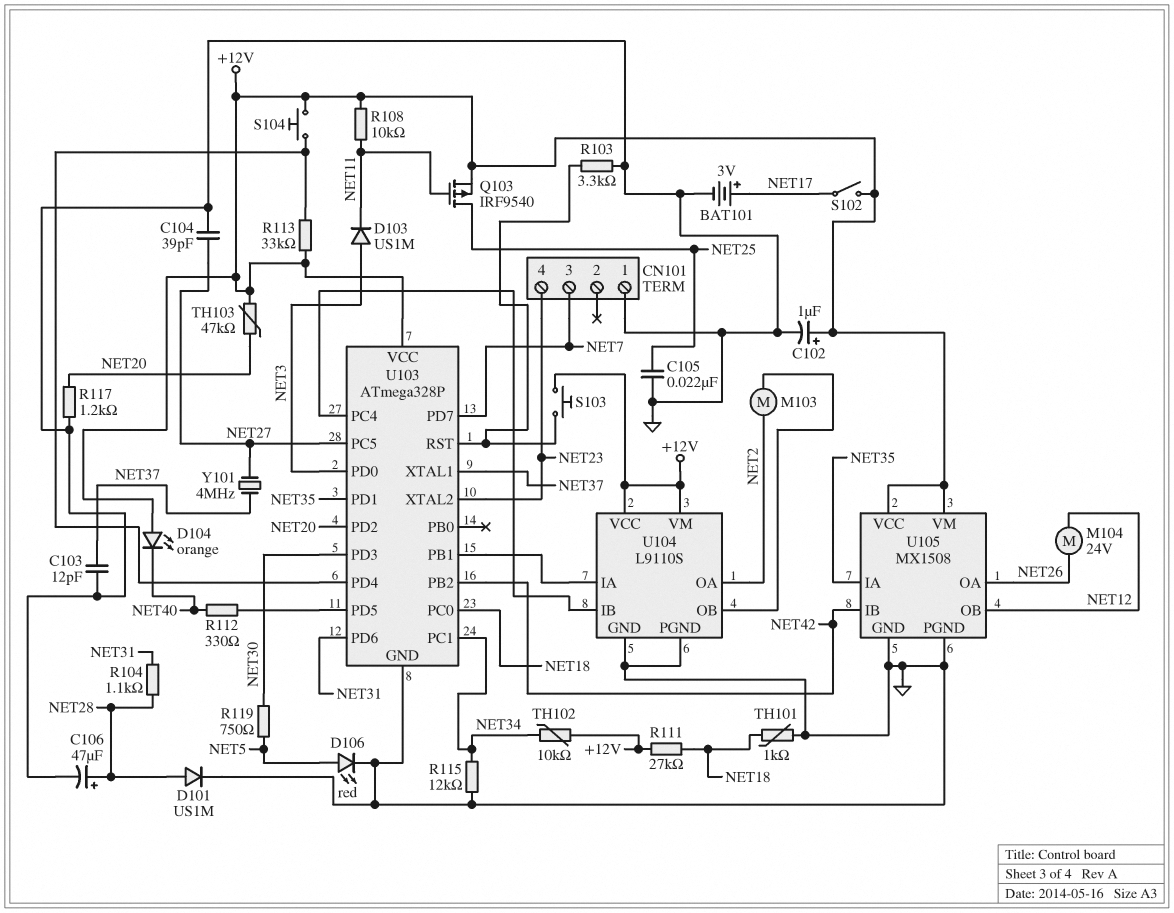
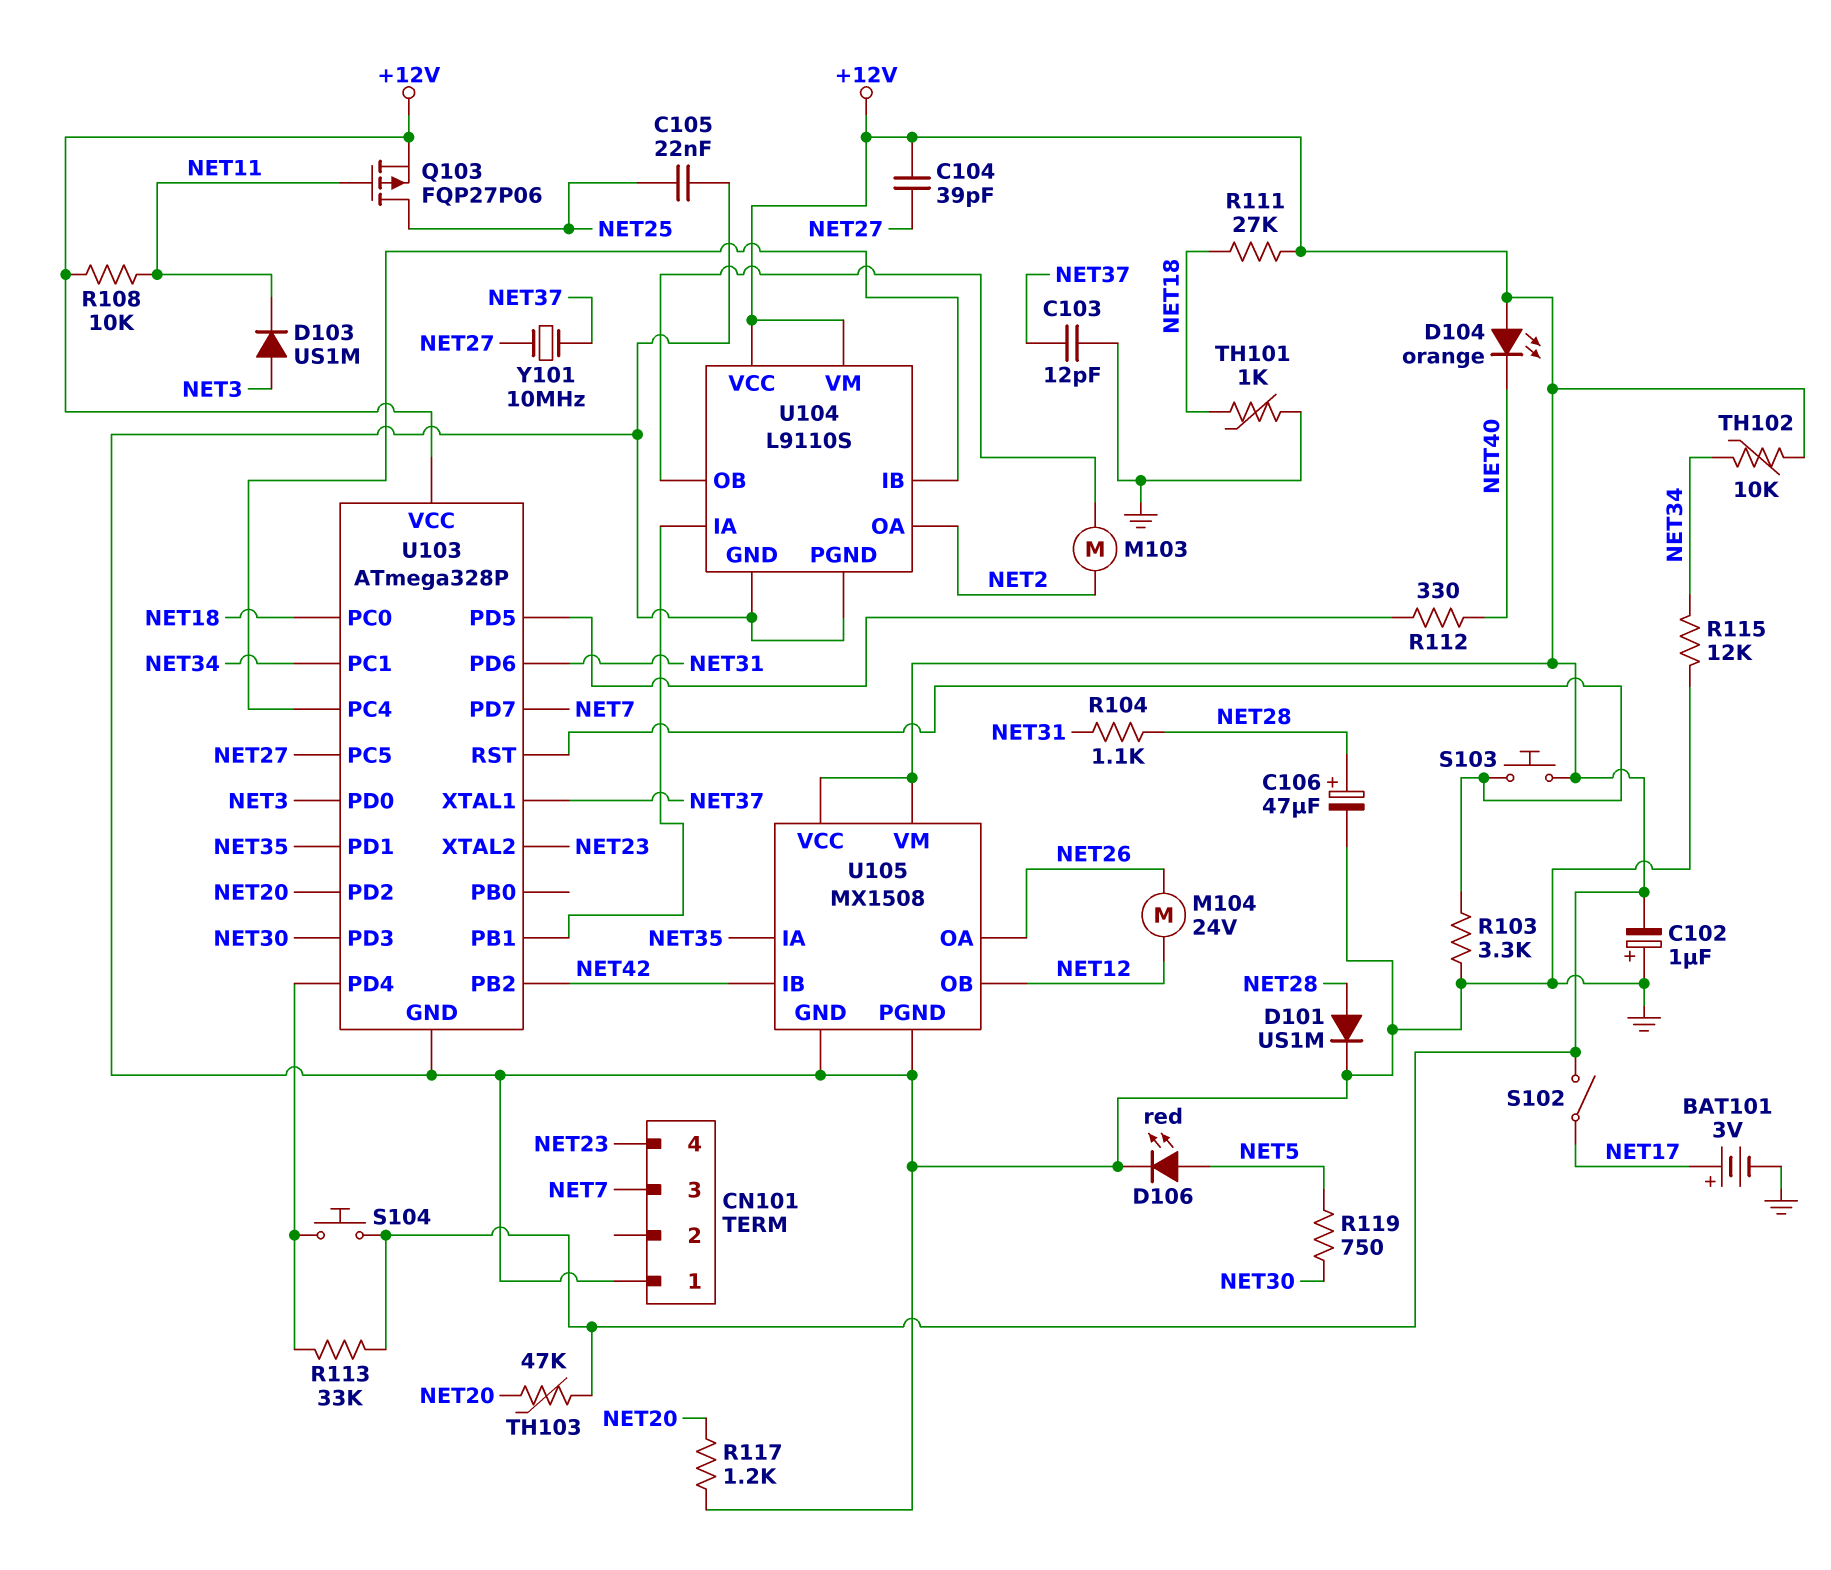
C102: 1uF (plus +12V, minus GND) -> 1uF (plus GND, minus +12V)
C104: 39pF (GND, NET27) -> 39pF (+12V, NET27)
Q103: PMOS IRF9540 (G NET11, D NET25, S +12V) -> PMOS FQP27P06 (G NET11, D NET25, S +12V)
Y101: 4MHz (NET27, NET37) -> 10MHz (NET27, NET37)

